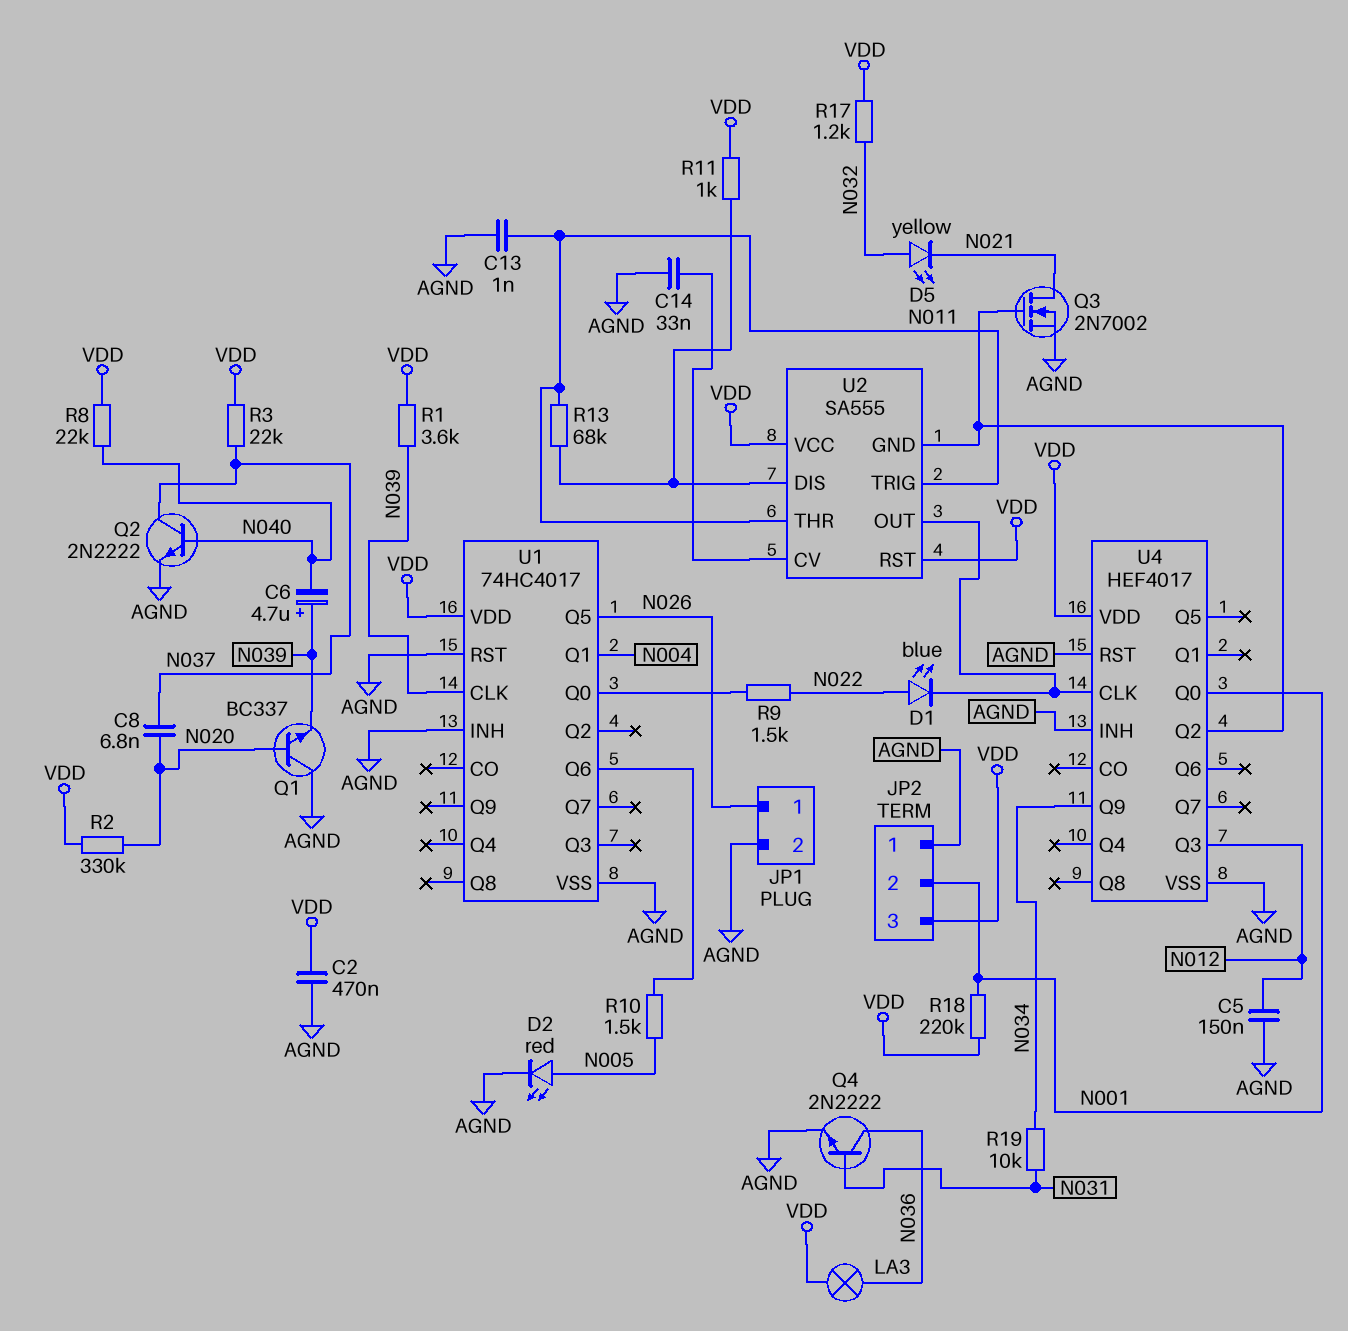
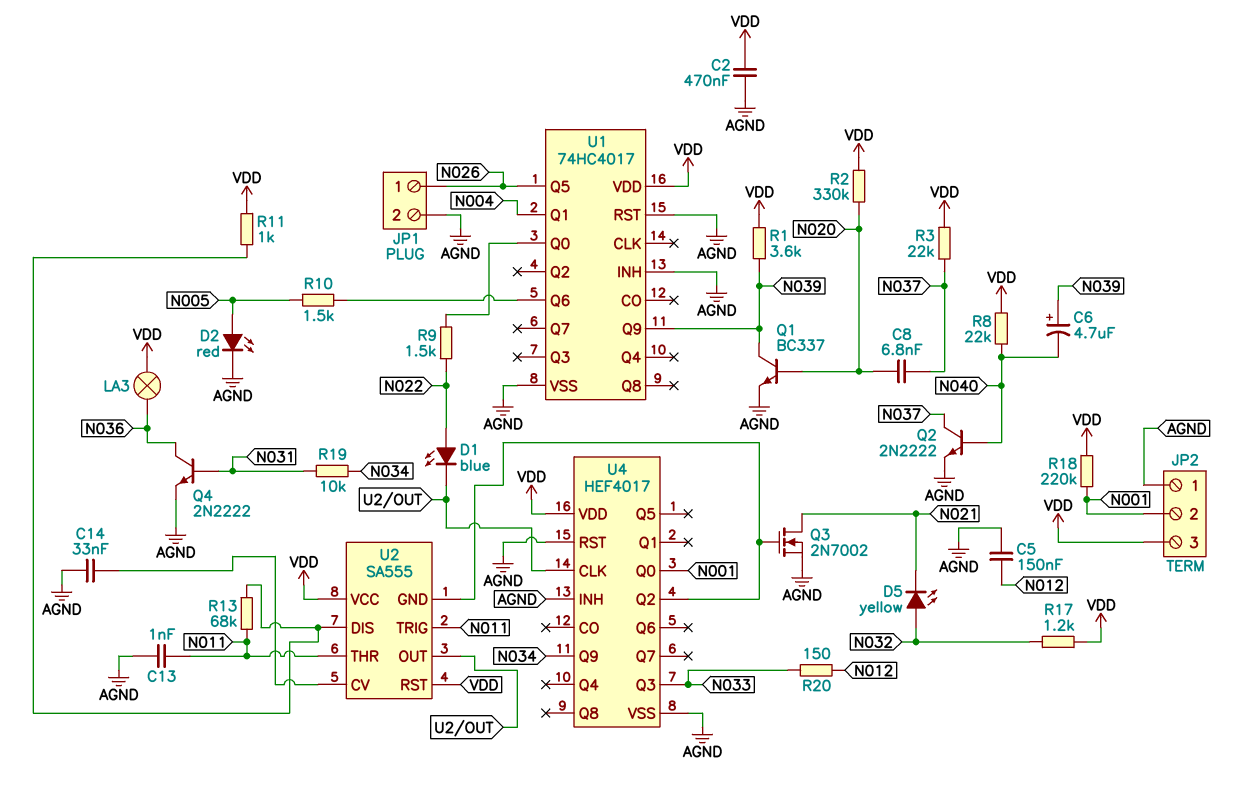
Q1: NPN BC337 (B N020, C AGND, E N039) -> NPN BC337 (B N020, C N039, E AGND)
R20: none -> 150 (N012, N033)
U1 pin CLK: N039 -> none
U1 pin Q9: none -> N039
U4 pin Q3: N012 -> N033

